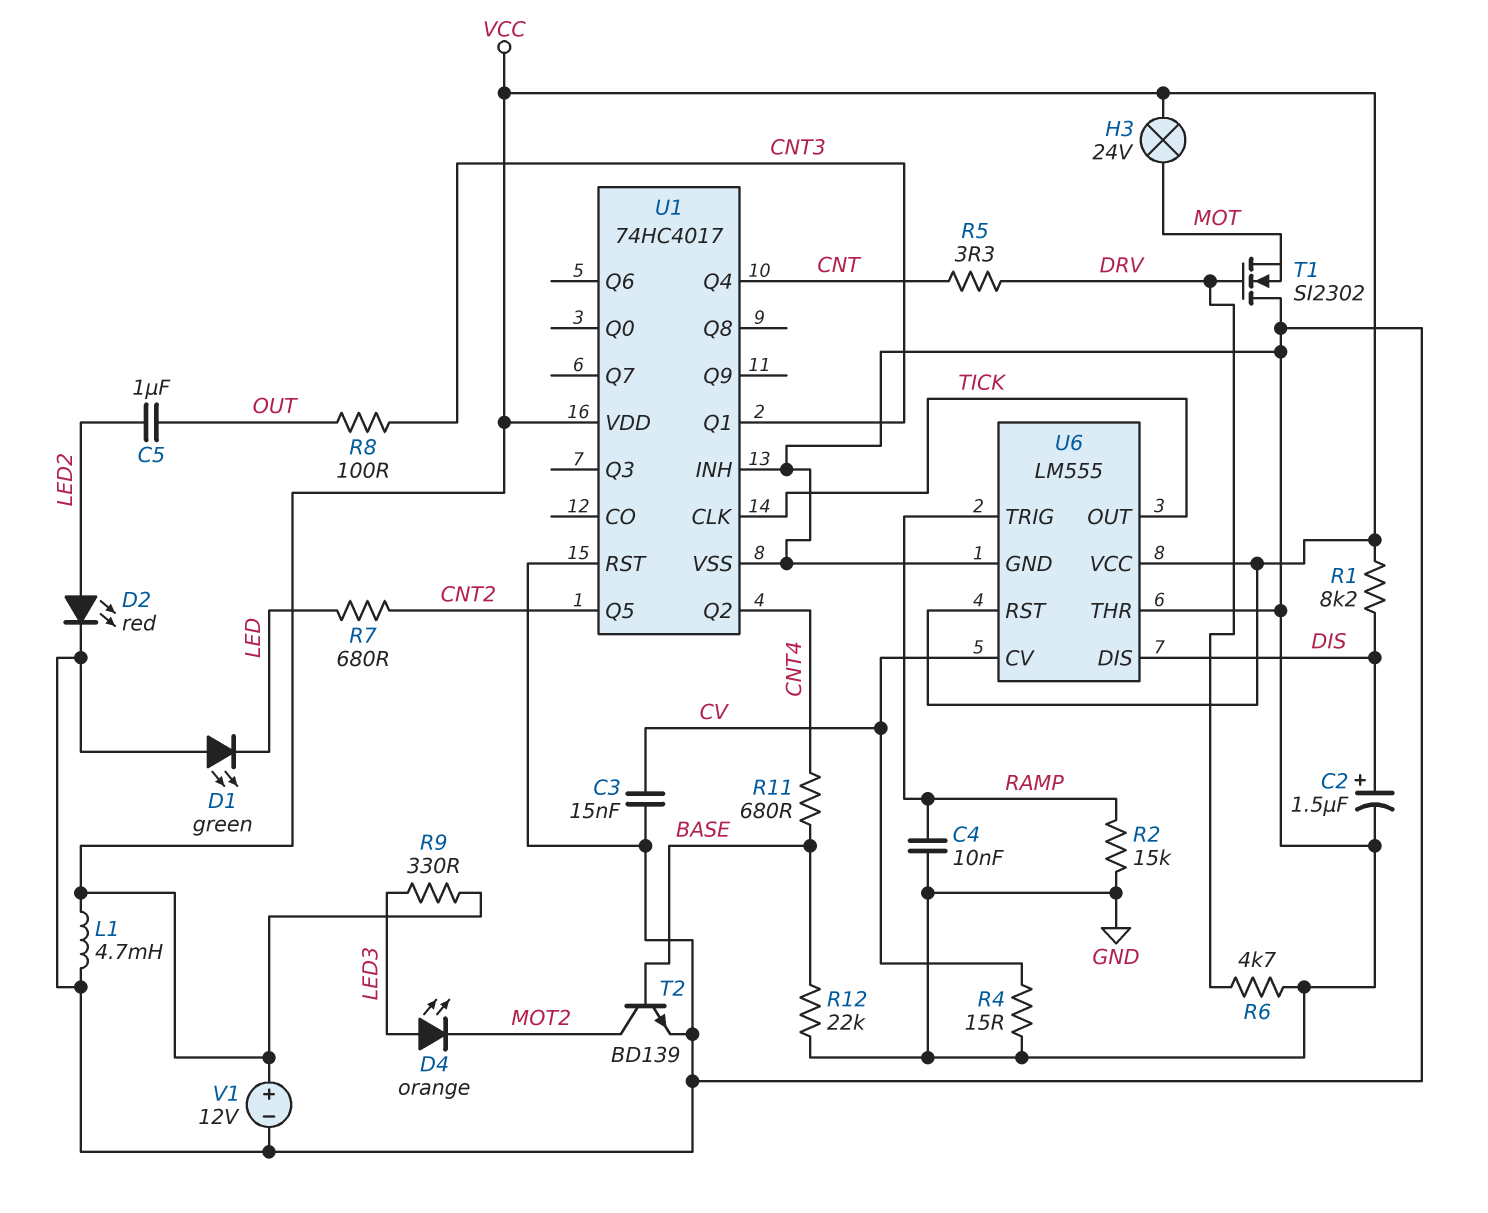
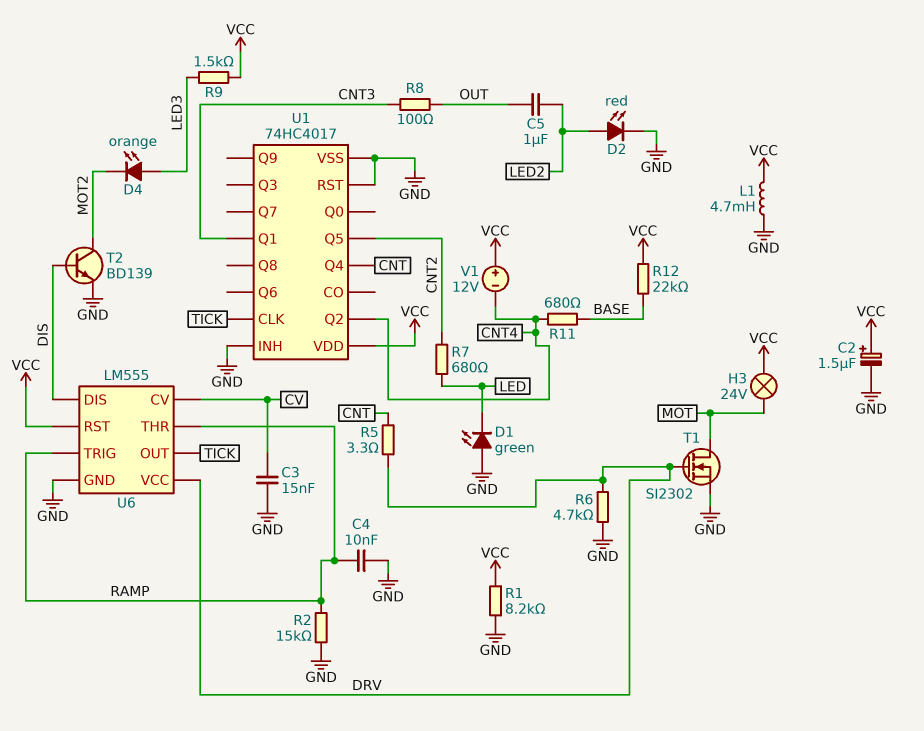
C2: 1.5uF (plus DIS, minus GND) -> 1.5uF (plus VCC, minus GND)
R1: 8.2k (DIS, VCC) -> 8.2k (GND, VCC)
R4: 15 (CV, GND) -> none
R9: 330 (LED3, VCC) -> 1.5k (LED3, VCC)
R12: 22k (BASE, GND) -> 22k (BASE, VCC)
T1: NMOS SI2302 (G DRV, D GND, S MOT) -> NMOS SI2302 (G DRV, D MOT, S GND)
T2: NPN BD139 (B BASE, C MOT2, E GND) -> NPN BD139 (B DIS, C MOT2, E GND)
U6 pin THR: GND -> RAMP
U6 pin VCC: VCC -> DRV
V1: 12V (plus VCC, minus GND) -> 12V (plus VCC, minus CNT4)

